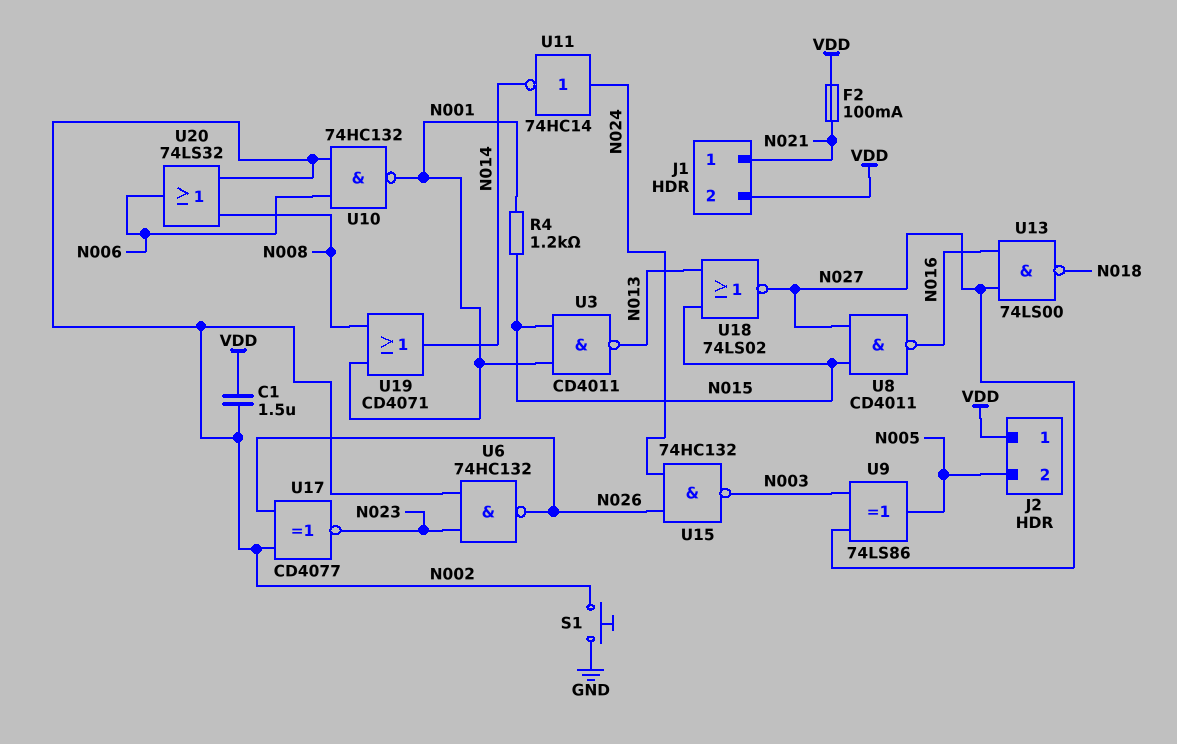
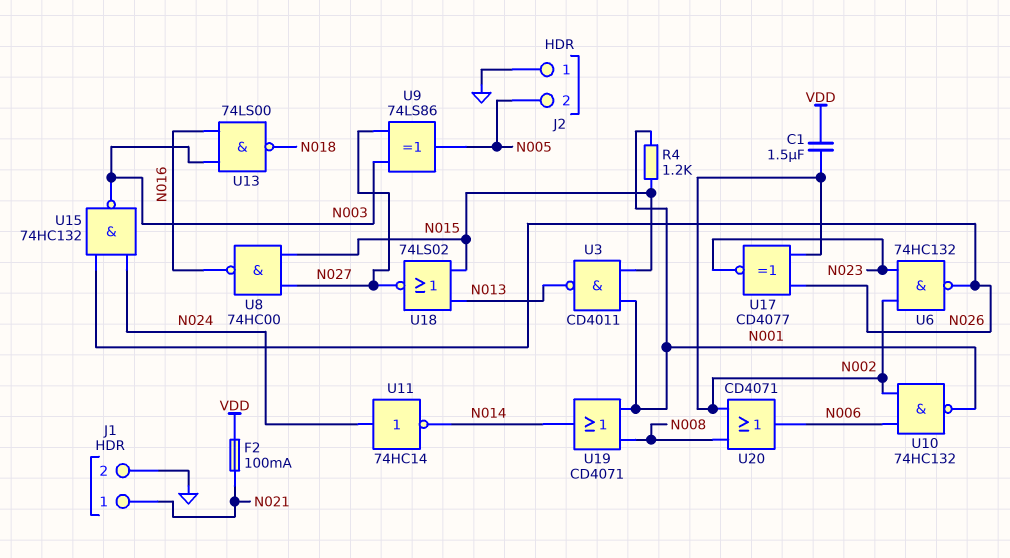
J1 pin 2: VDD -> GND
J2 pin 1: VDD -> GND
S1: button (GND, N002) -> none
U8: NAND CD4011 (in N015, in N027, out N016) -> NAND 74HC00 (in N015, in N027, out N016)
U13: NAND 74LS00 (in N016, in N027, out N018) -> NAND 74LS00 (in N003, in N016, out N018)
U20: OR 74LS32 (in N002, in N008, out N006) -> OR CD4071 (in N002, in N008, out N006)

